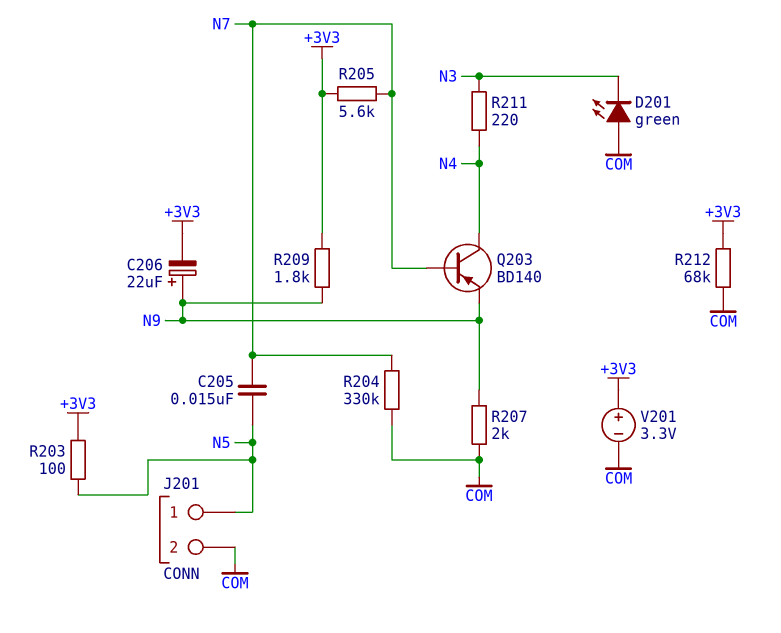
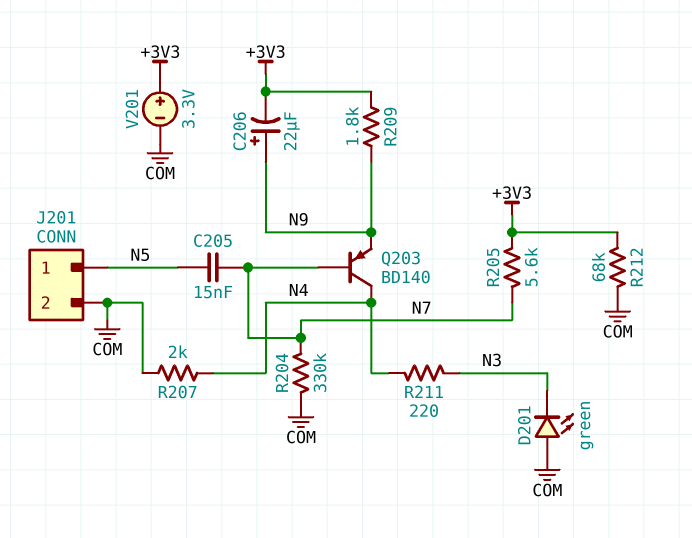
R203: 100 (+3V3, N5) -> none
R207: 2k (COM, N9) -> 2k (COM, N4)

